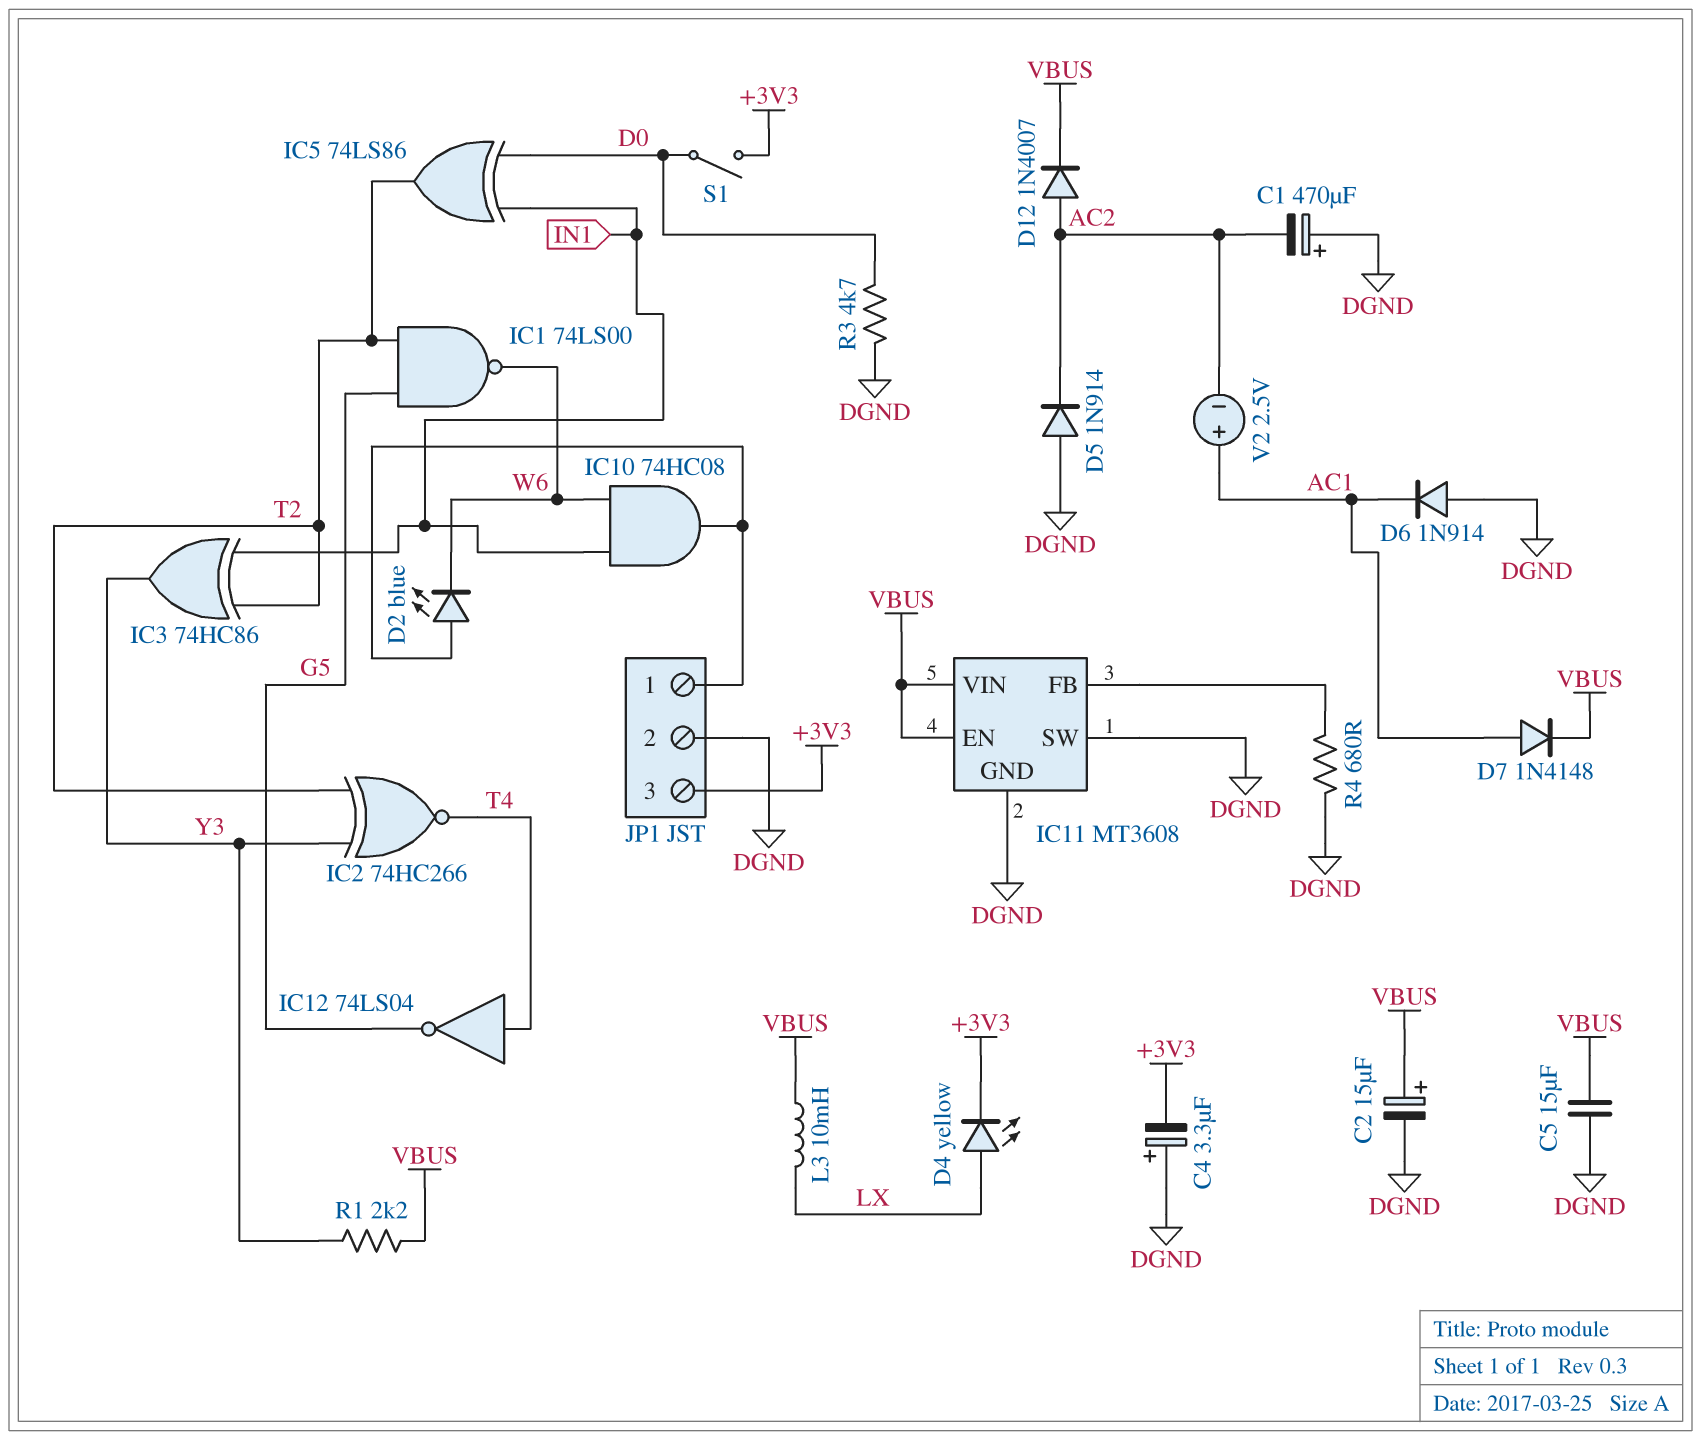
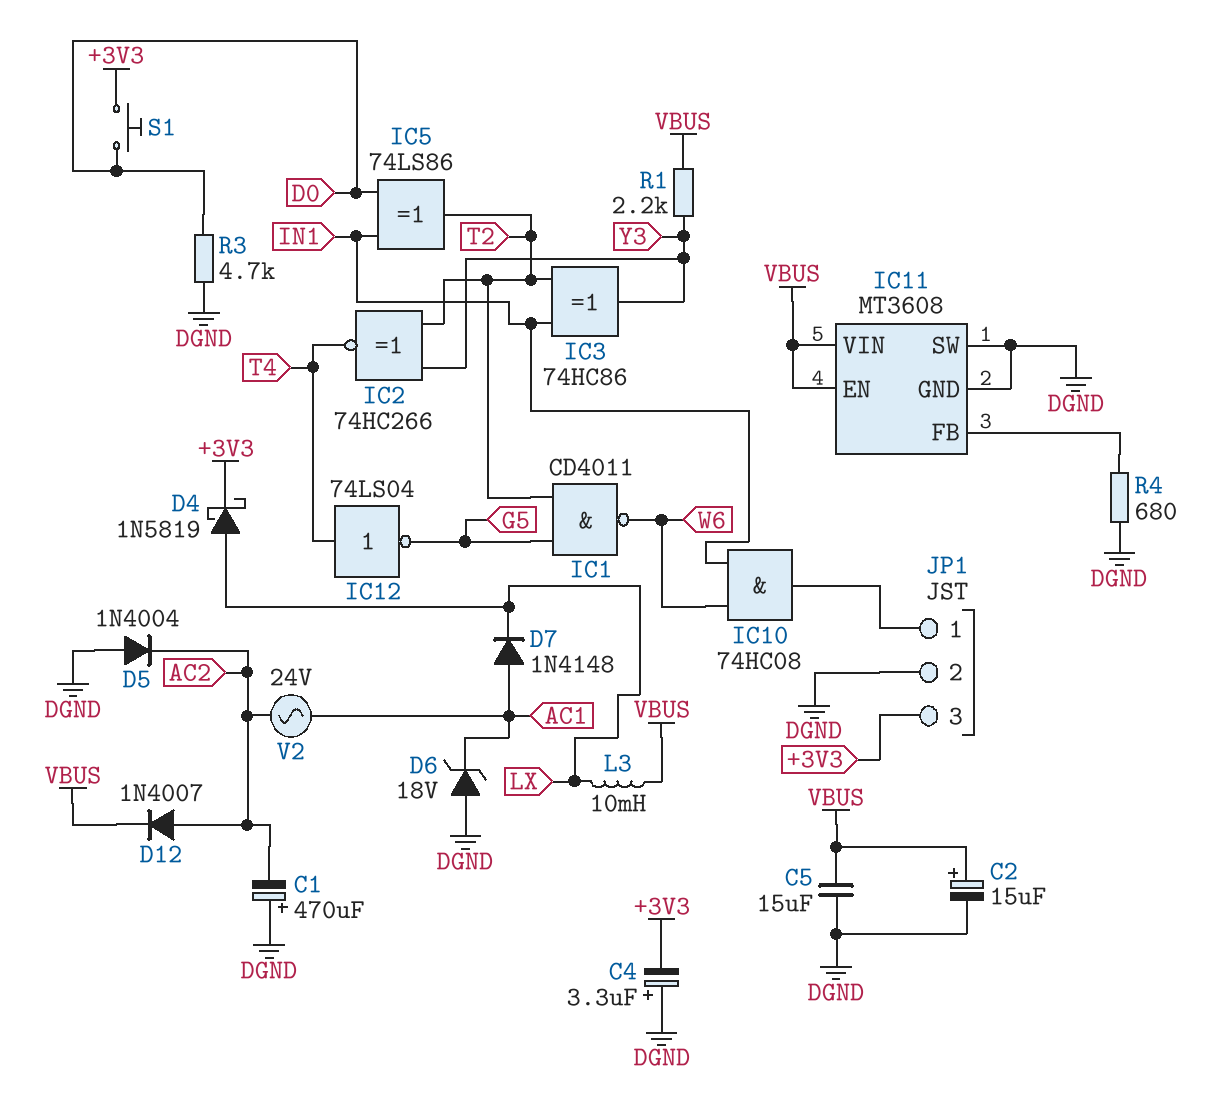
D2: LED blue (A JP1/1, K W6) -> none
D4: LED yellow (A LX, K +3V3) -> schottky 1N5819 (A LX, K +3V3)
D5: diode 1N914 (A DGND, K AC2) -> diode 1N4004 (A DGND, K AC2)
D6: diode 1N914 (A DGND, K AC1) -> zener 18V (A DGND, K AC1)
D7: diode 1N4148 (A AC1, K VBUS) -> diode 1N4148 (A AC1, K LX)
IC1: NAND 74LS00 (in G5, in T2, out W6) -> NAND CD4011 (in G5, in T2, out W6)
S1: switch (+3V3, D0) -> button (+3V3, D0)
V2: 2.5V (plus AC1, minus AC2) -> AC 24V (AC1, AC2)

